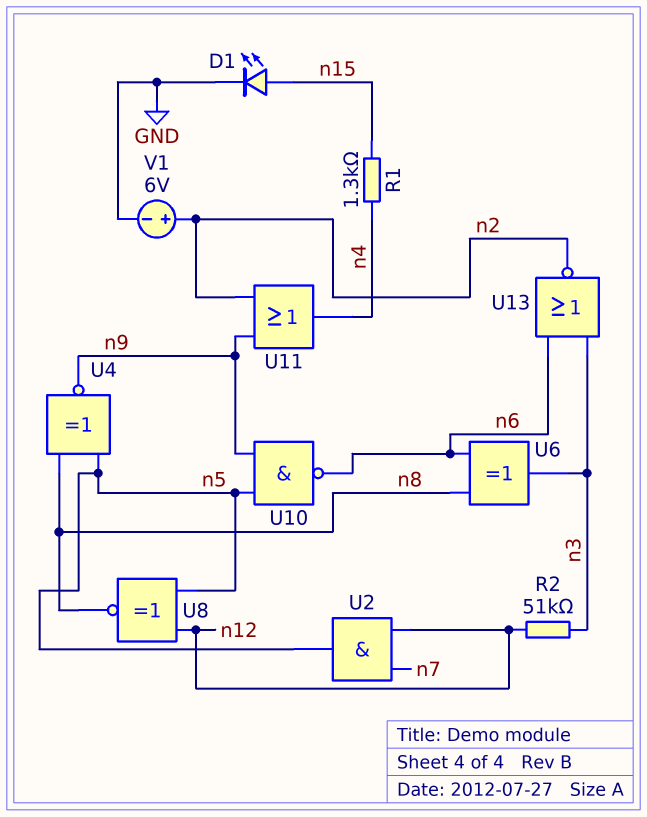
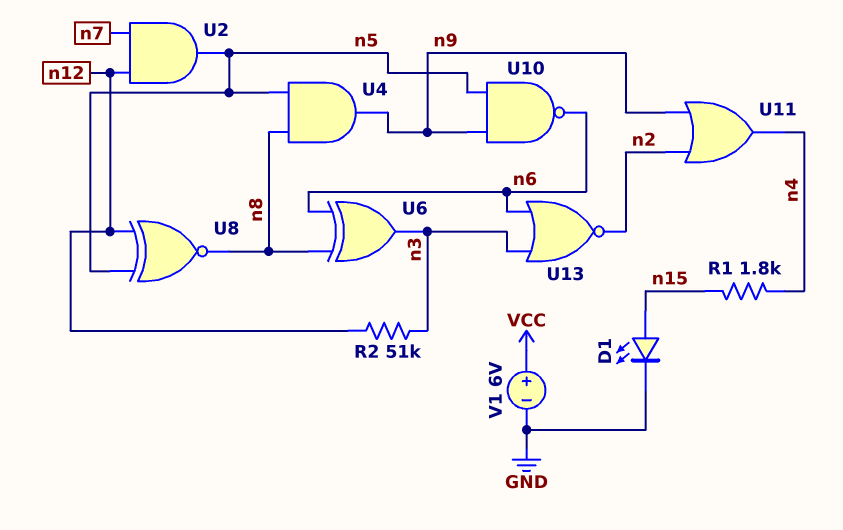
R1: 1.3k (n4, n15) -> 1.8k (n4, n15)
U4: XNOR (in n5, in n8, out n9) -> AND (in n5, in n8, out n9)
V1: 6V (plus n2, minus GND) -> 6V (plus VCC, minus GND)

